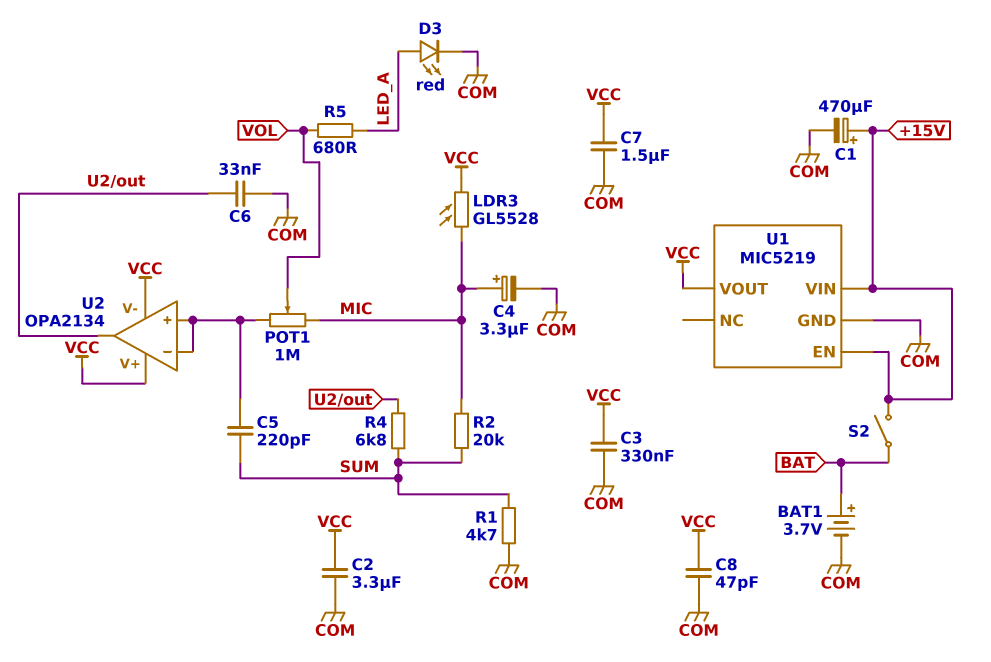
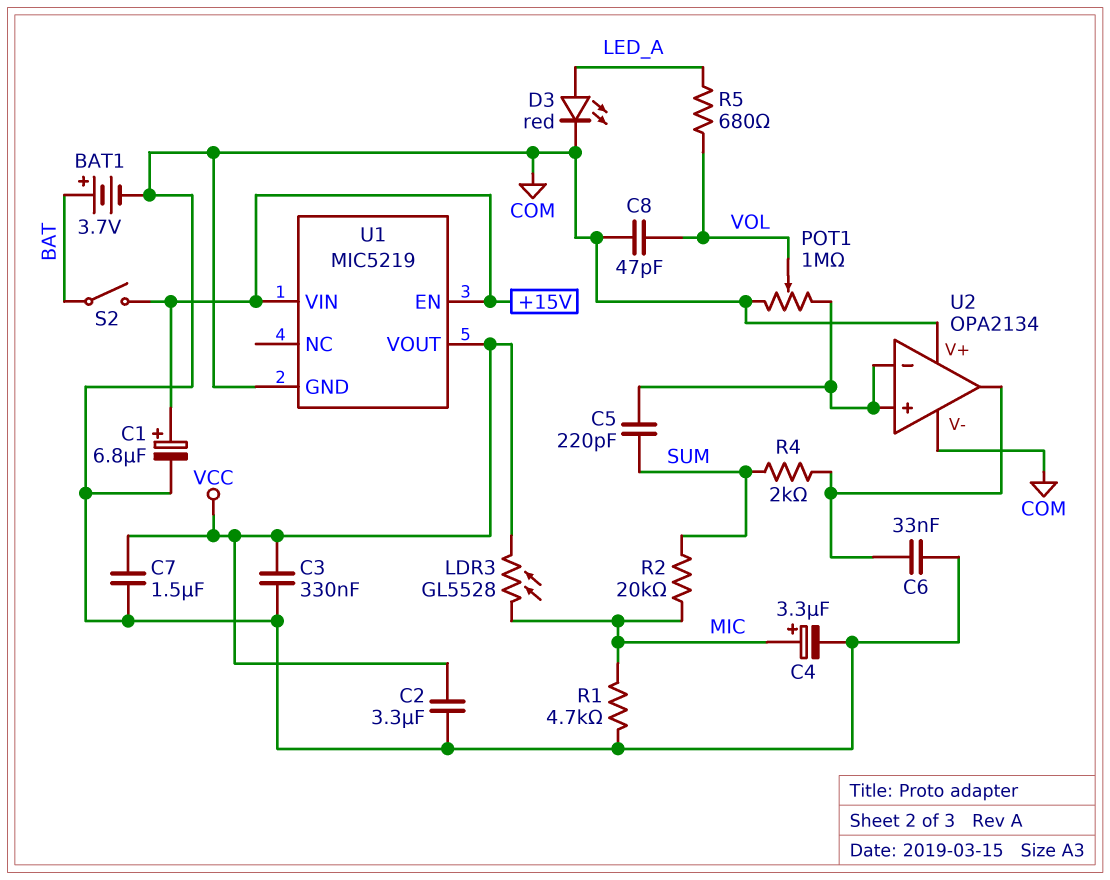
C1: 470uF (plus +15V, minus COM) -> 6.8uF (plus +15V, minus COM)
C8: 47pF (COM, VCC) -> 47pF (COM, VOL)
POT1: 1M (MIC, U2/in+, wiper VOL) -> 1M (COM, U2/in+, wiper VOL)
R1: 4.7k (COM, SUM) -> 4.7k (COM, MIC)
R4: 6.8k (SUM, U2/out) -> 2k (SUM, U2/out)
U2 pin V+: VCC -> COM
U2 pin V-: VCC -> COM

